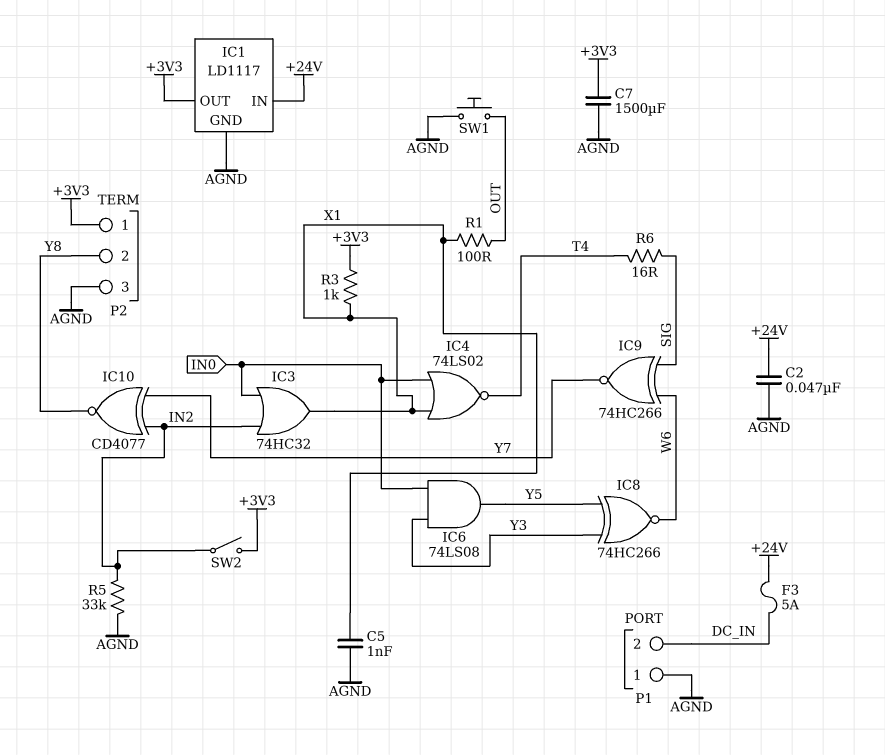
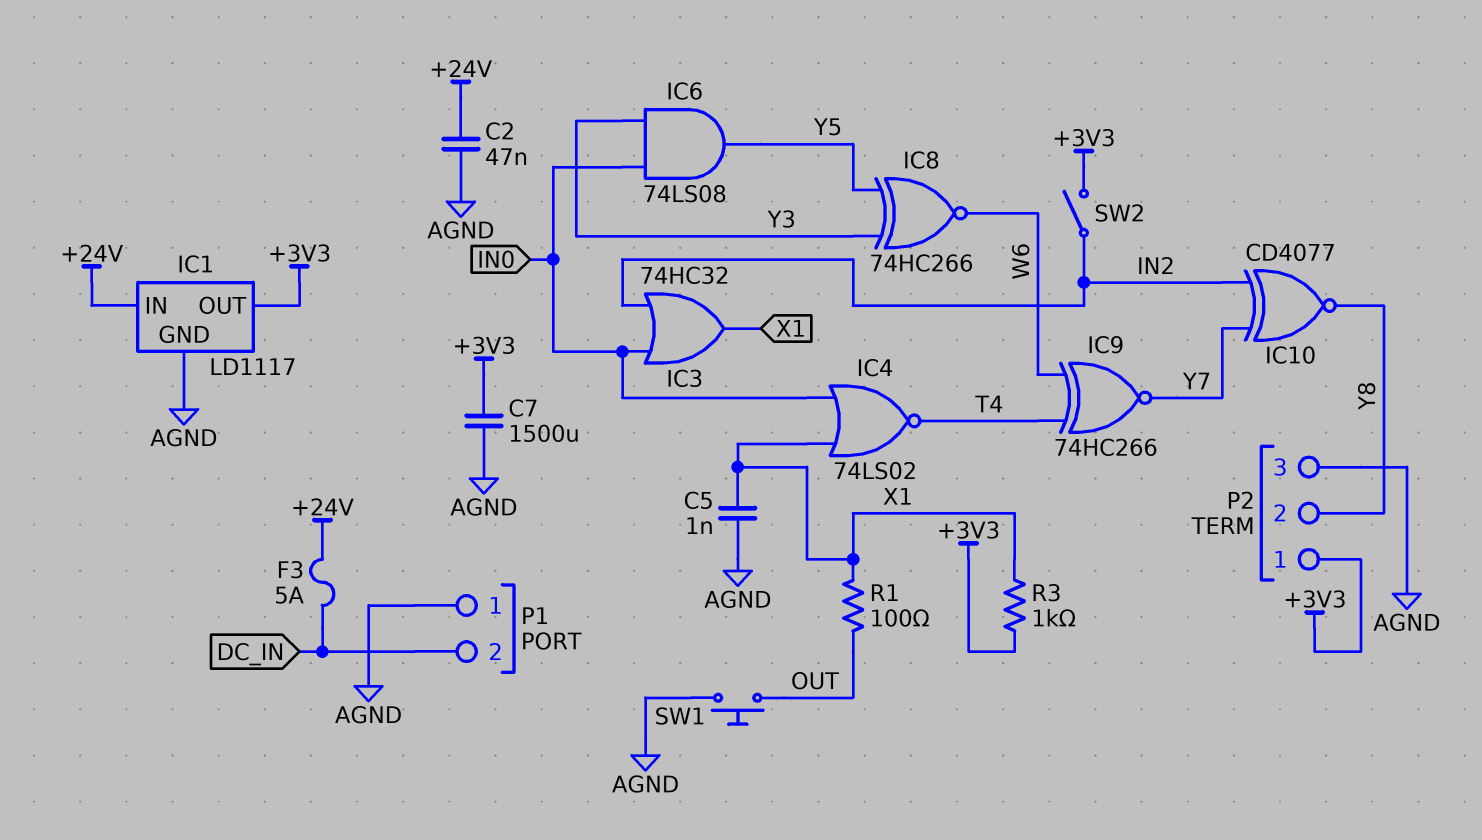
IC9: XNOR 74HC266 (in SIG, in W6, out Y7) -> XNOR 74HC266 (in T4, in W6, out Y7)
R5: 33k (AGND, IN2) -> none
R6: 16 (SIG, T4) -> none

